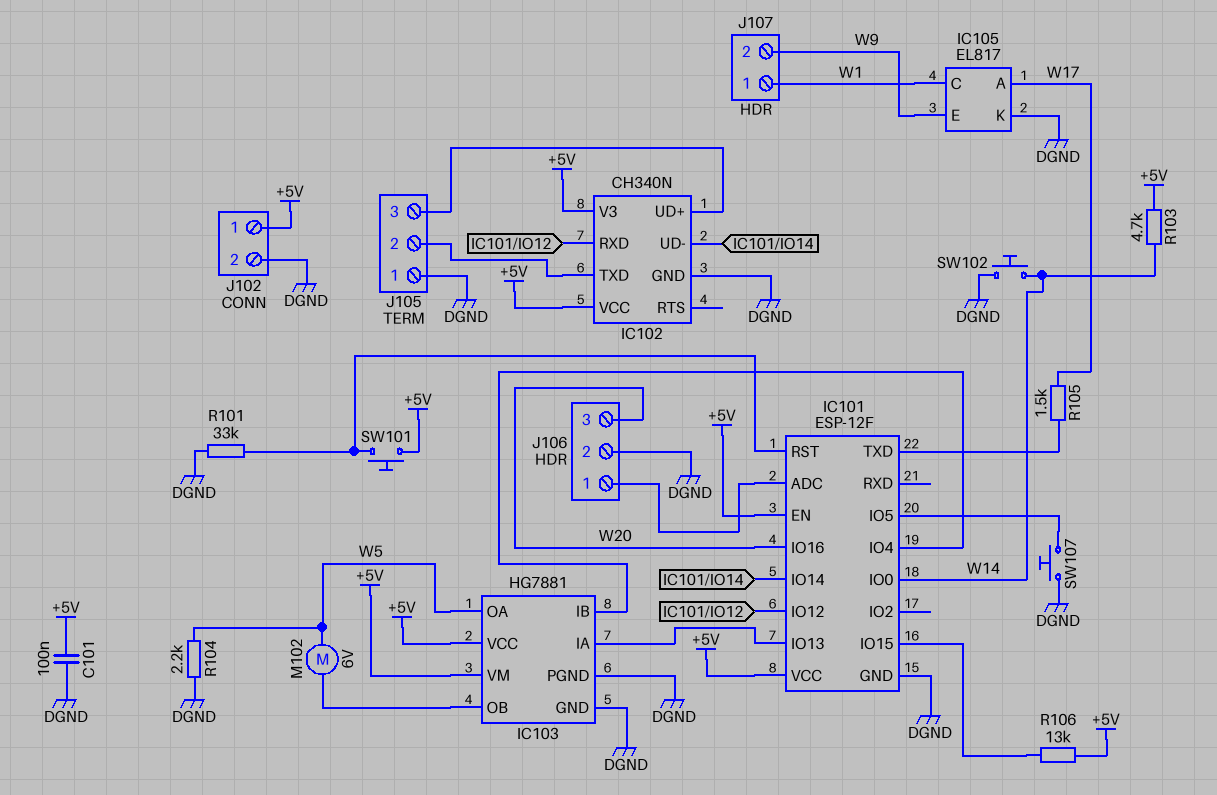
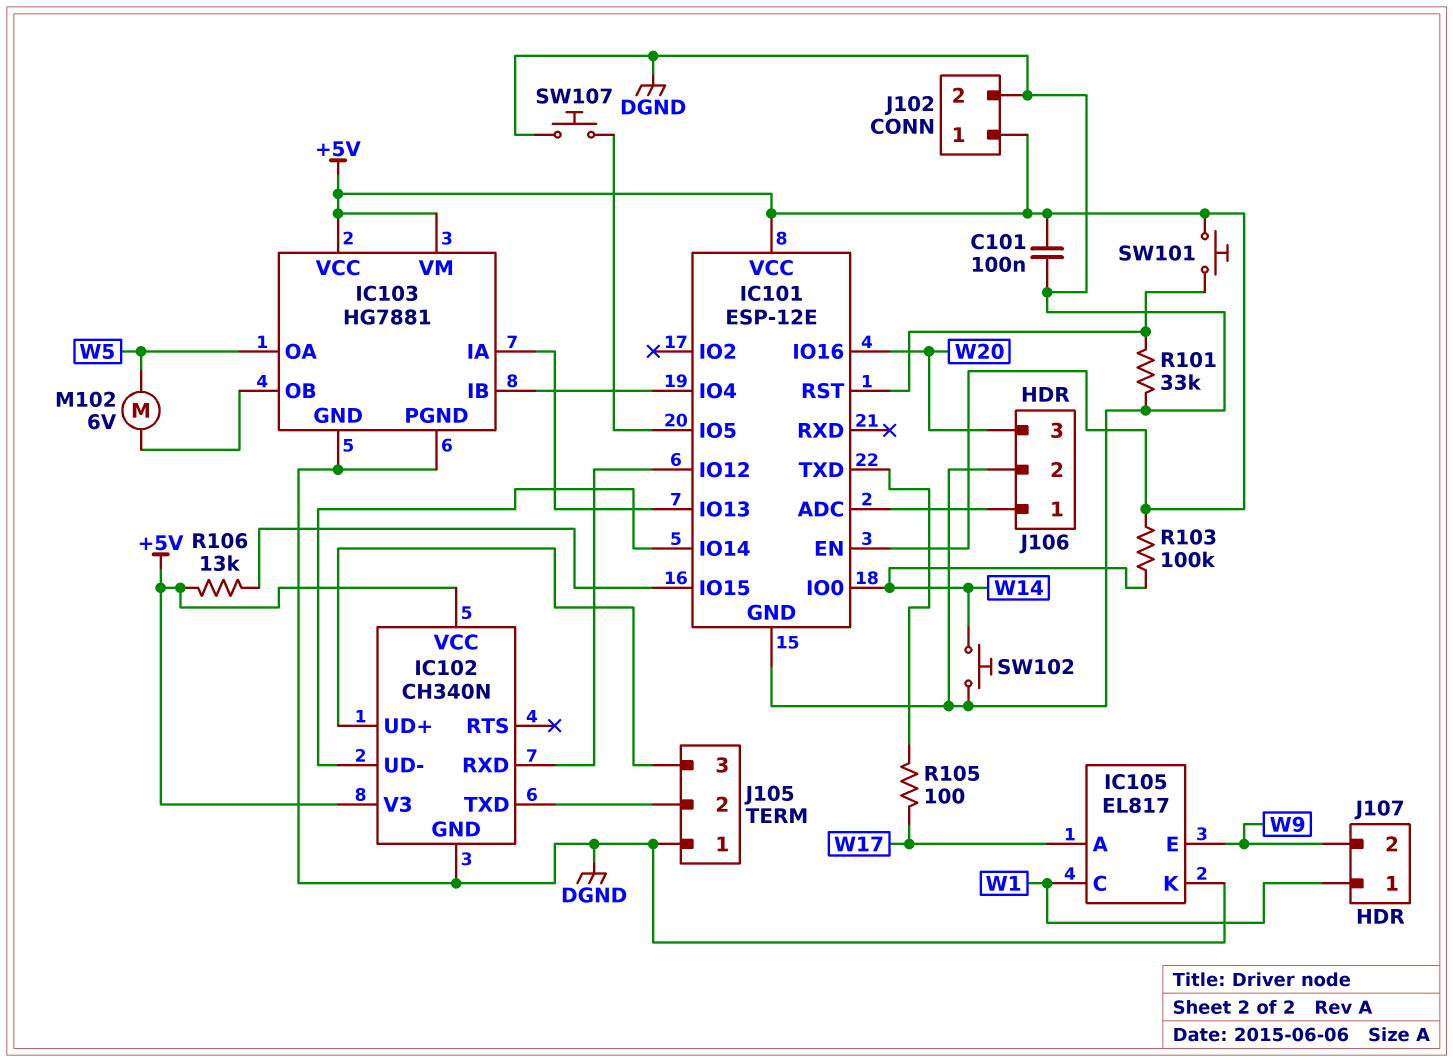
IC101: ESP-12F -> ESP-12E
R103: 4.7k (+5V, W14) -> 100k (+5V, W14)
R104: 2.2k (DGND, W5) -> none
R105: 1.5k (IC101/TXD, W17) -> 100 (IC101/TXD, W17)

